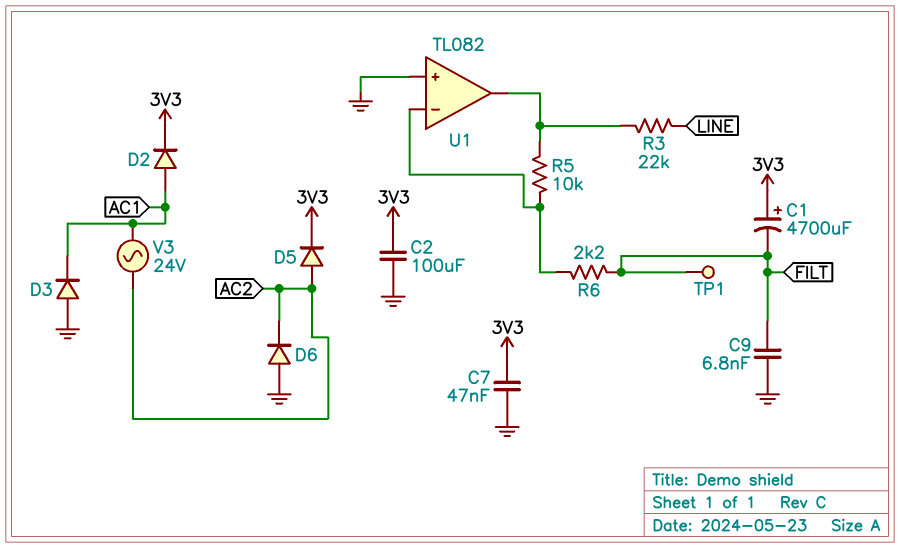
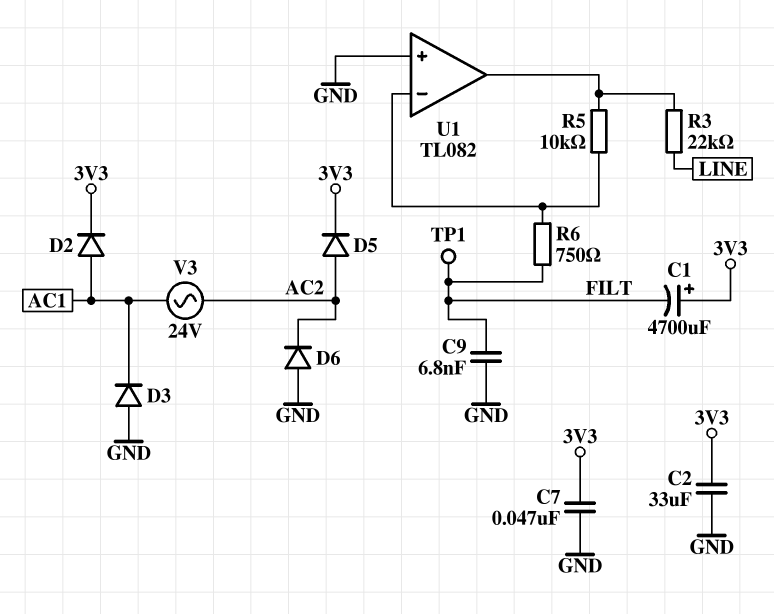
C2: 100uF (3V3, GND) -> 33uF (3V3, GND)
R6: 2.2k (FILT, U1/in-) -> 750 (FILT, U1/in-)

